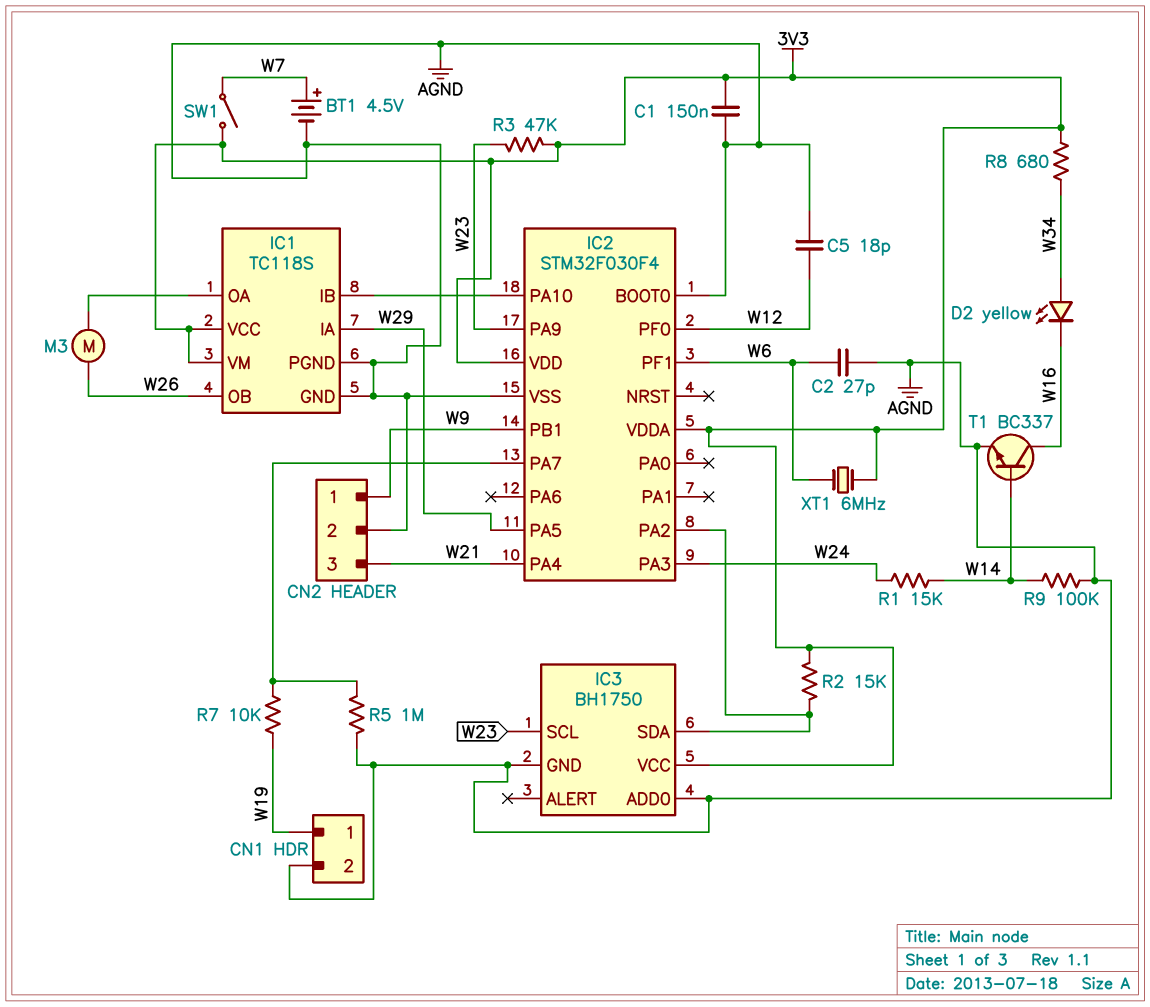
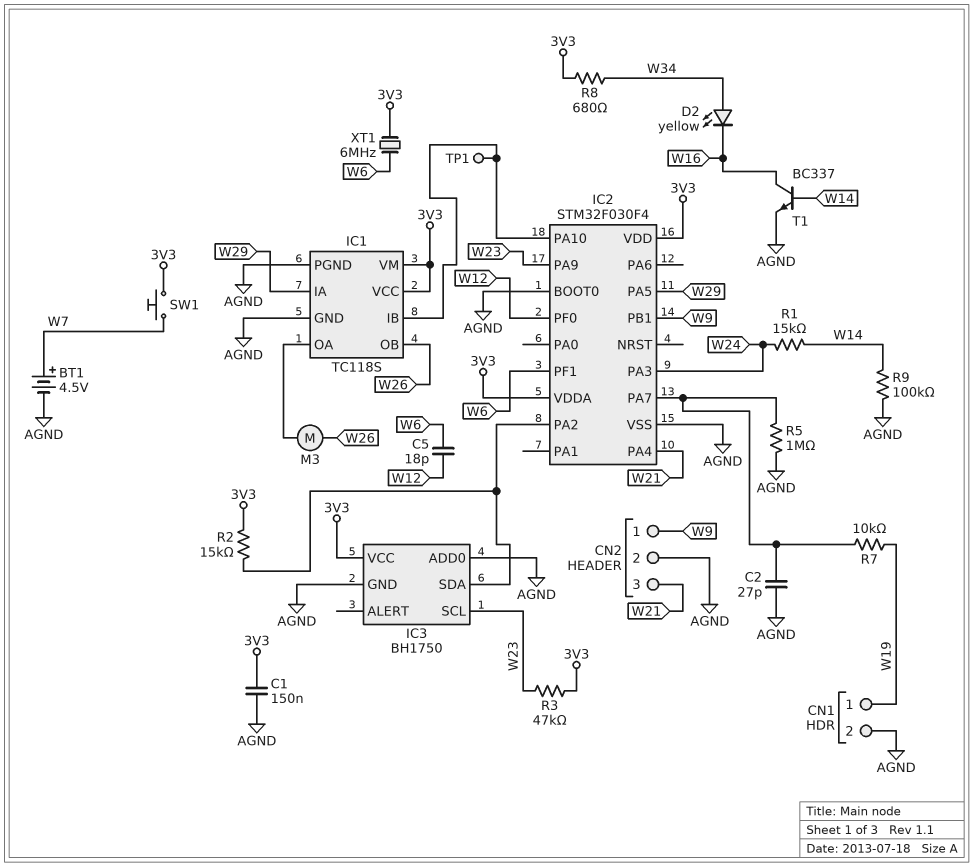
C2: 27pF (AGND, W6) -> 27pF (AGND, IC2/PA7)
C5: 18pF (AGND, W12) -> 18pF (W6, W12)
SW1: switch (3V3, W7) -> button (3V3, W7)
TP1: none -> test point (IC1/IB)

